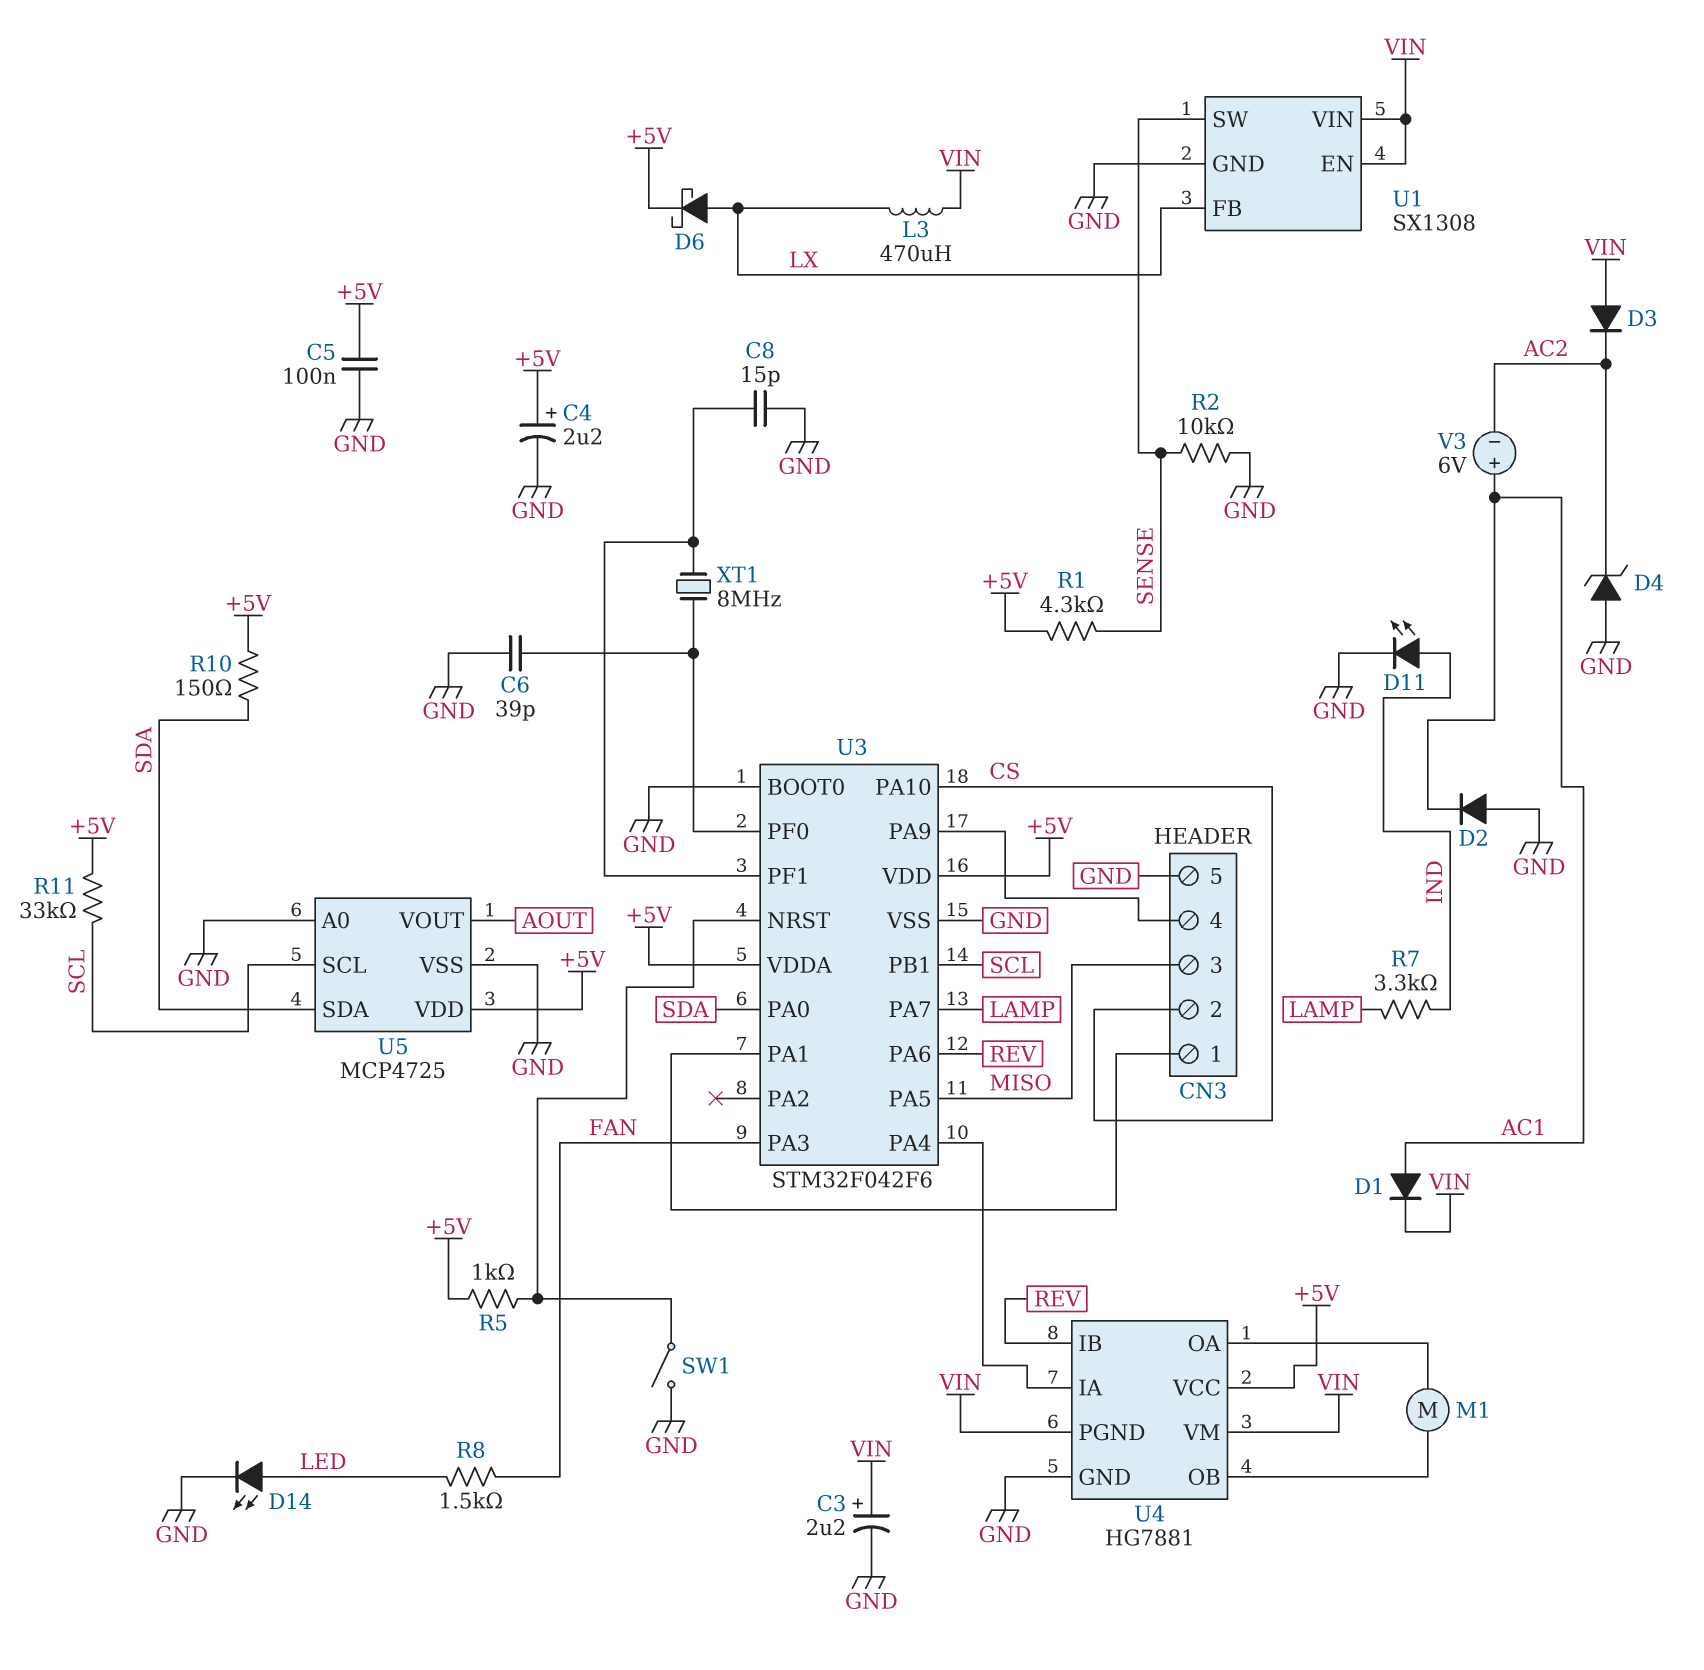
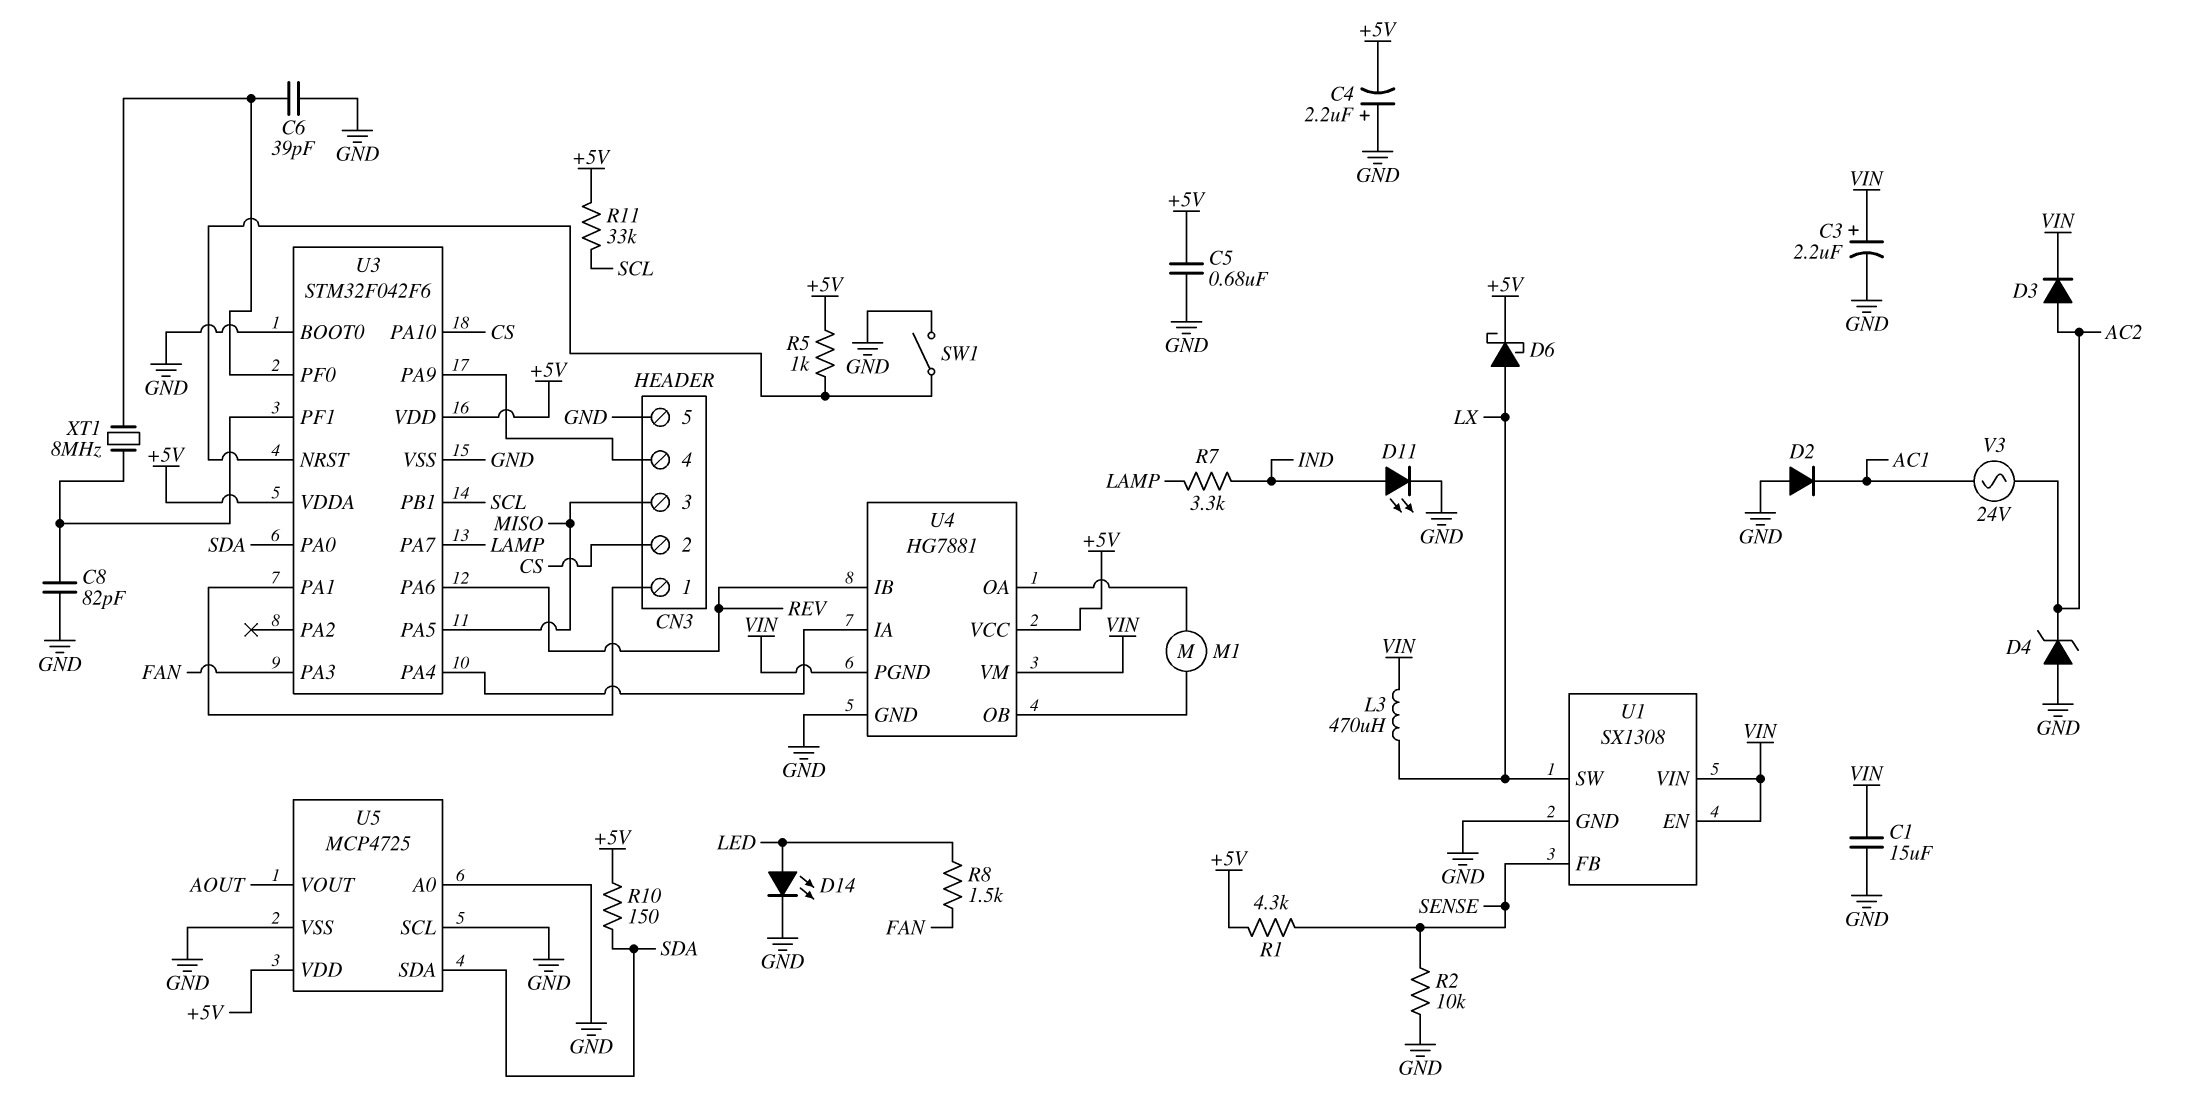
C1: none -> 15uF (GND, VIN)
C4: 2.2uF (plus +5V, minus GND) -> 2.2uF (plus GND, minus +5V)
C5: 100nF (+5V, GND) -> 680nF (+5V, GND)
C8: 15pF (GND, U3/PF1) -> 82pF (GND, U3/PF1)
D1: diode (A AC1, K VIN) -> none
D3: diode (A VIN, K AC2) -> diode (A AC2, K VIN)
U1 pin FB: LX -> SENSE
U1 pin SW: SENSE -> LX
U5 pin SCL: SCL -> GND
V3: 6V (plus AC1, minus AC2) -> AC 24V (AC1, AC2)

